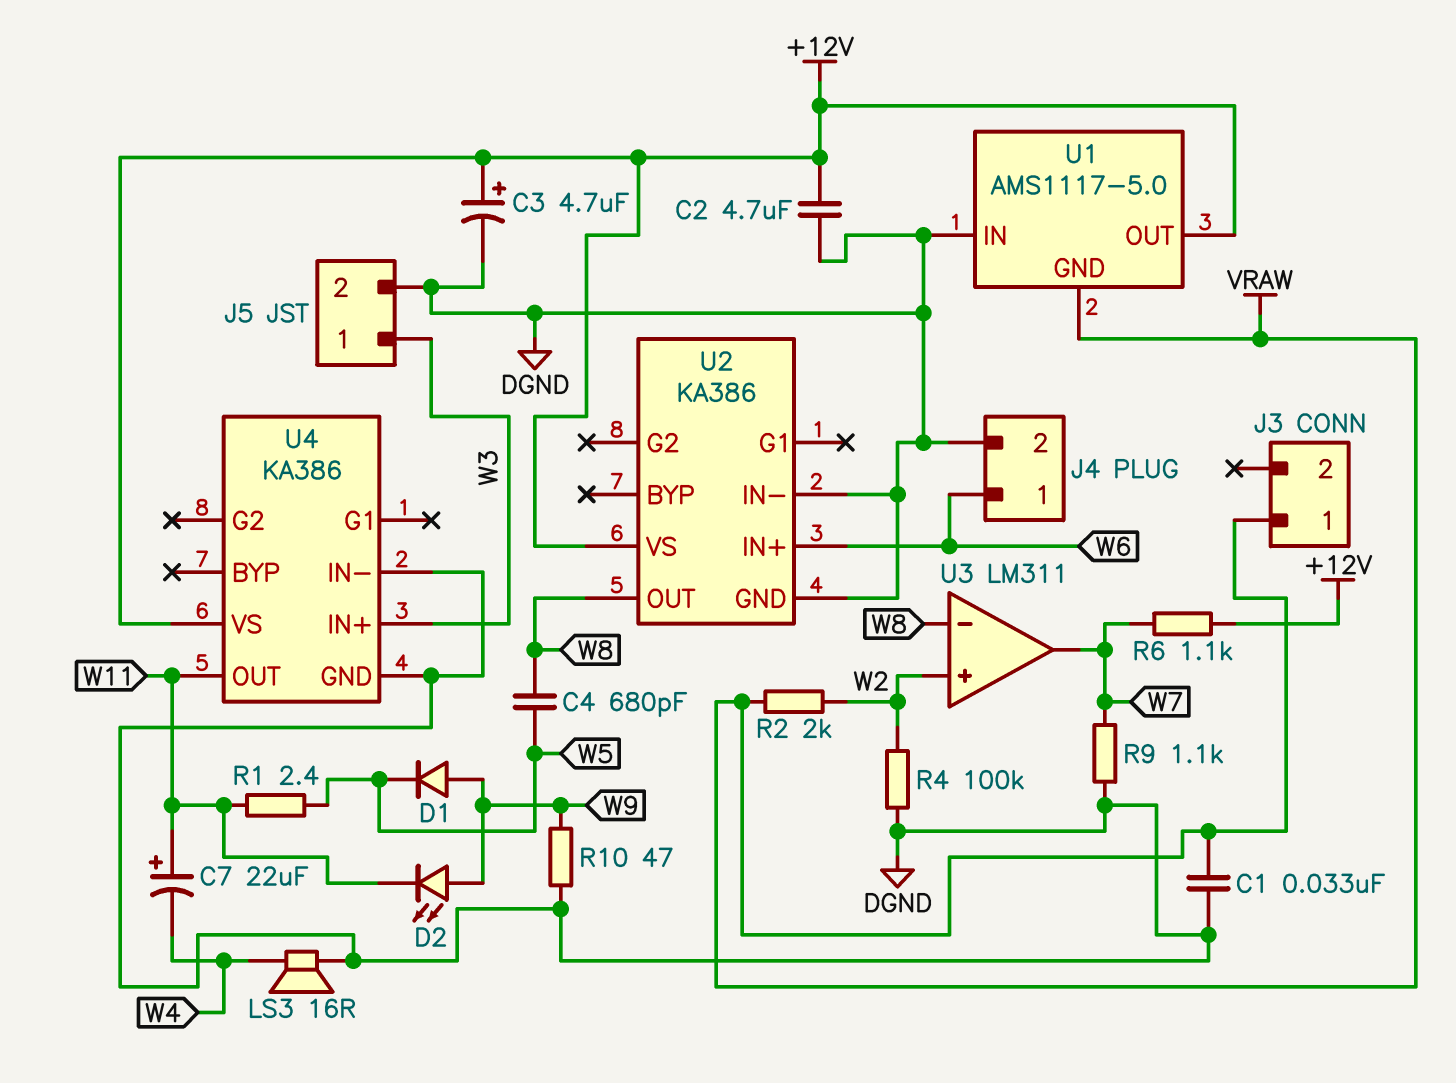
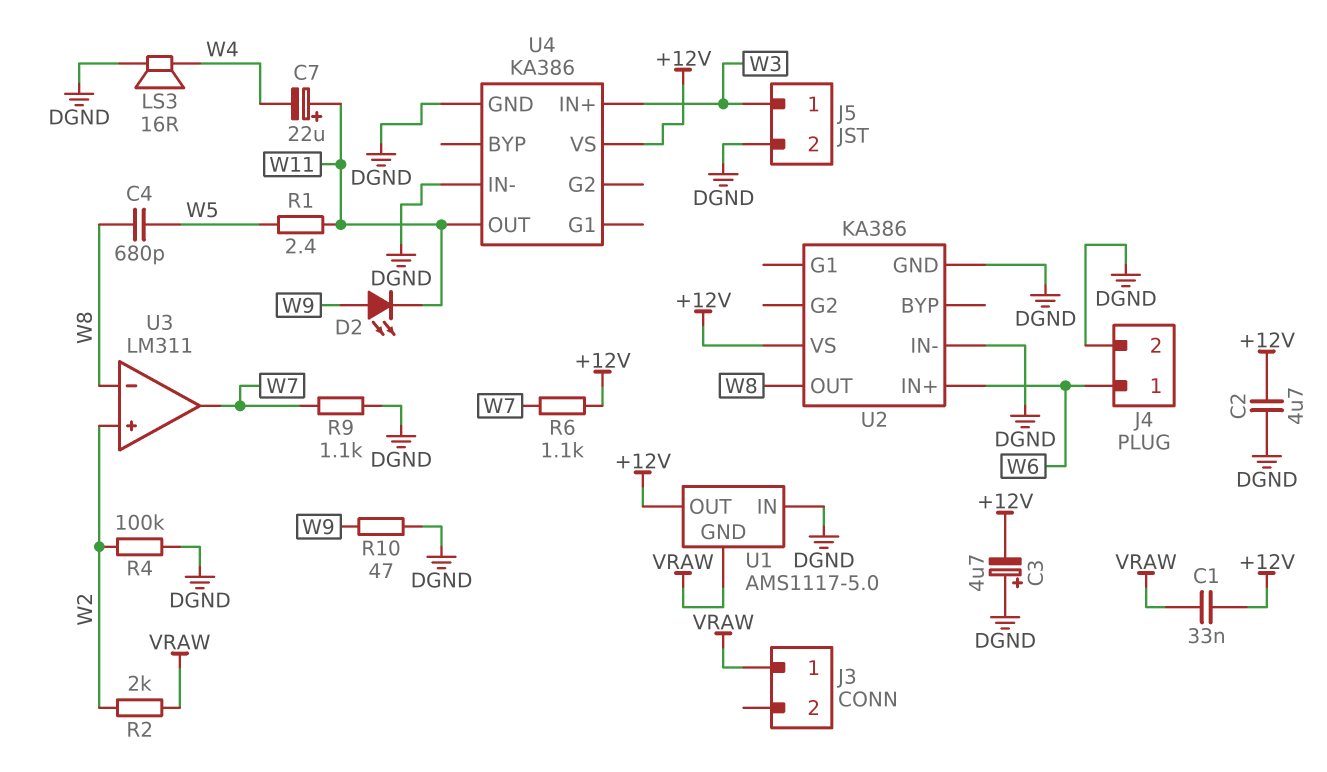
C1: 33nF (DGND, VRAW) -> 33nF (+12V, VRAW)
C3: 4.7uF (plus +12V, minus DGND) -> 4.7uF (plus DGND, minus +12V)
D1: diode (A W9, K W5) -> none

